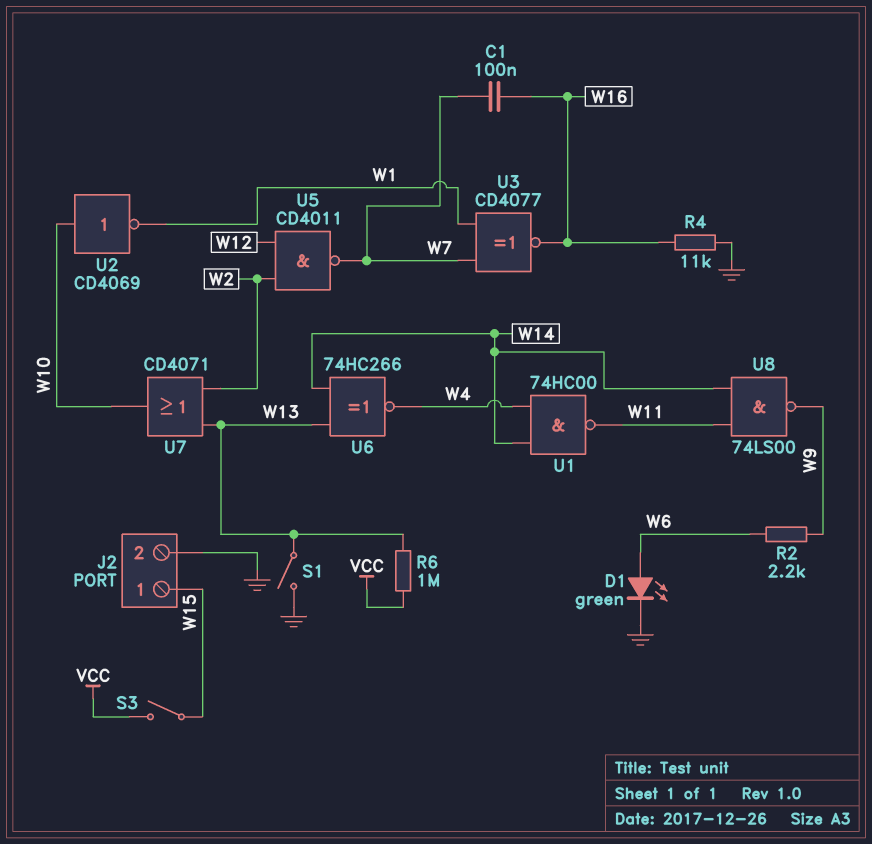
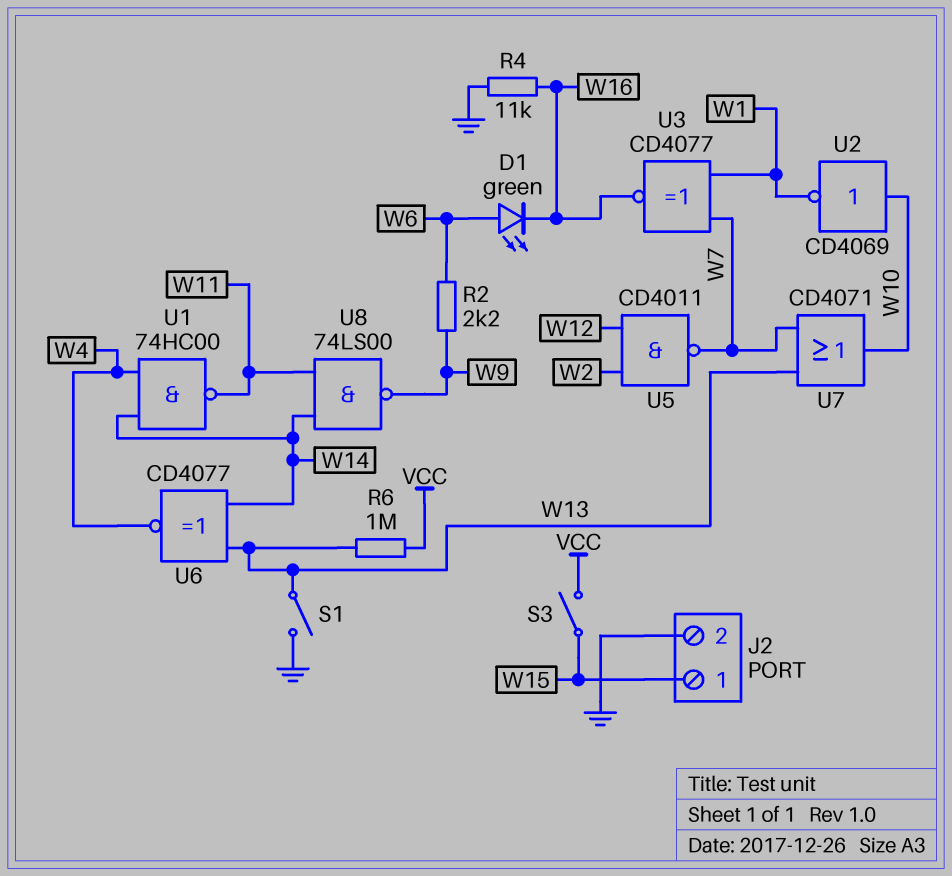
C1: 100nF (W7, W16) -> none
D1: LED green (A W6, K GND) -> LED green (A W6, K W16)
U6: XNOR 74HC266 (in W13, in W14, out W4) -> XNOR CD4077 (in W13, in W14, out W4)
U7: OR CD4071 (in W2, in W13, out W10) -> OR CD4071 (in W7, in W13, out W10)

